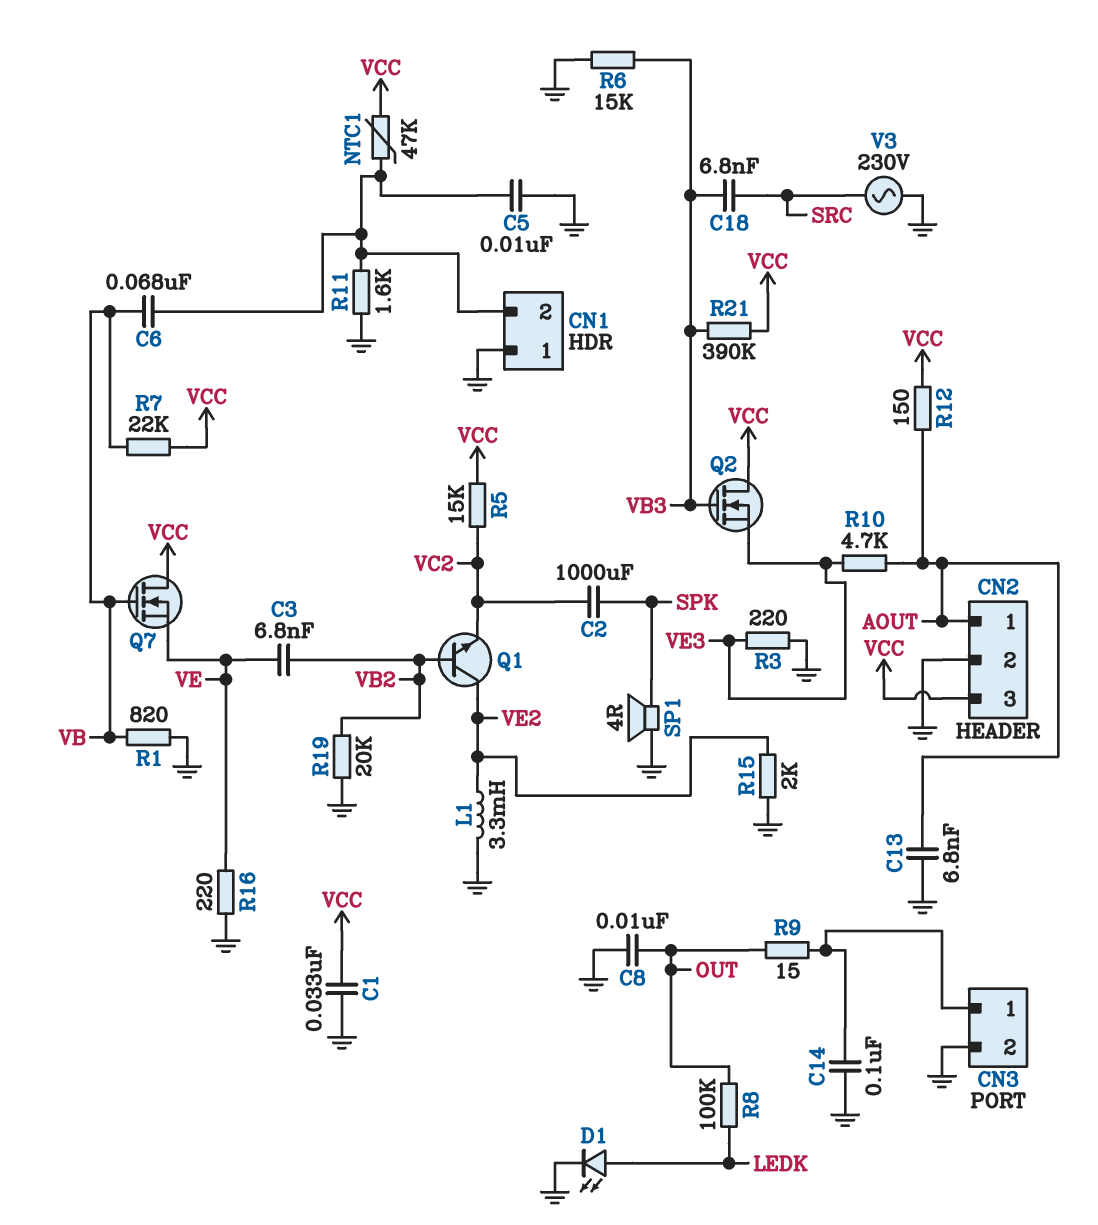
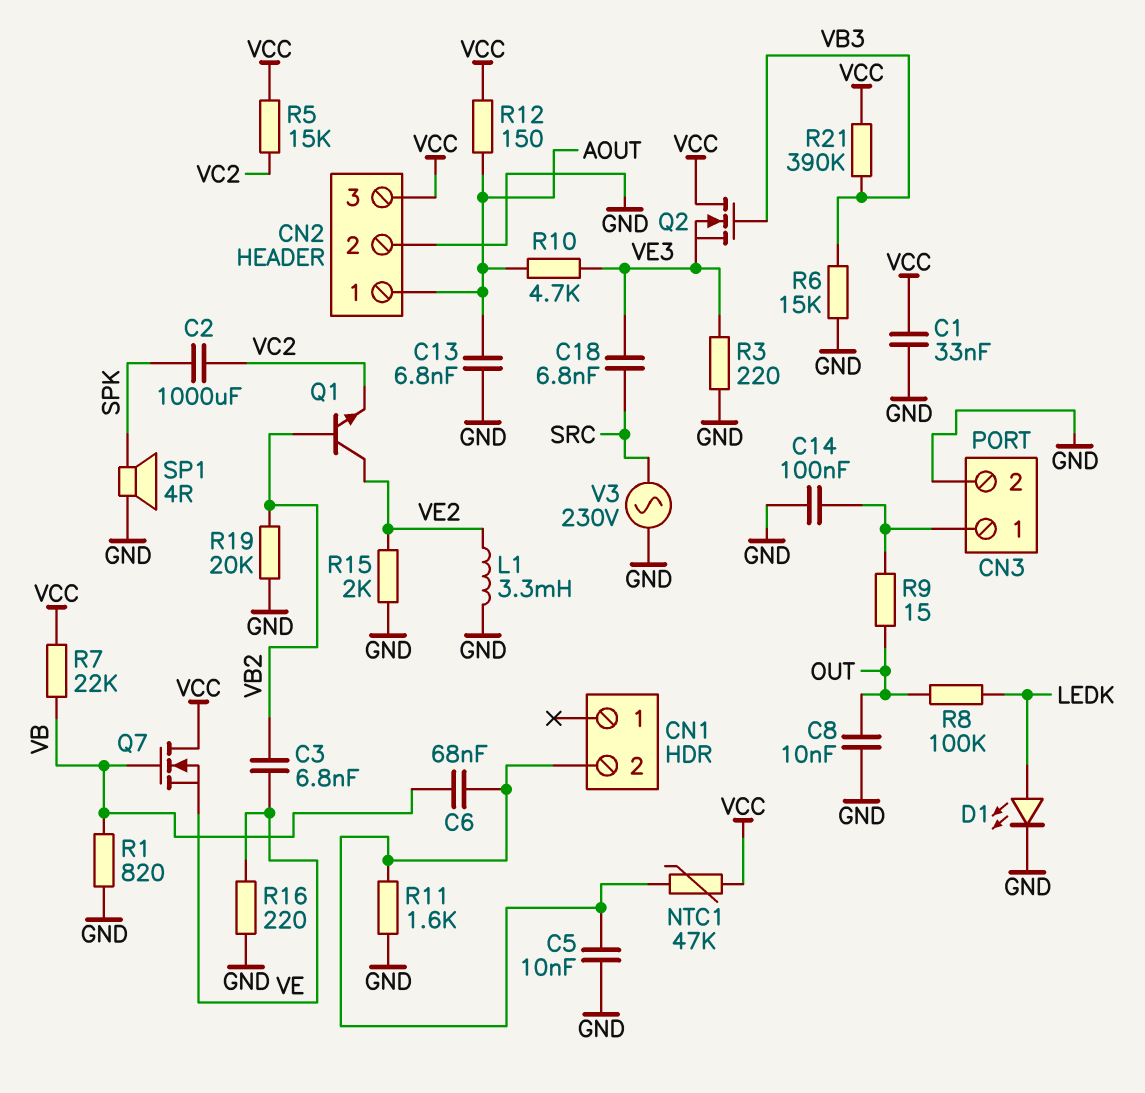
C18: 6.8nF (SRC, VB3) -> 6.8nF (SRC, VE3)
CN1 pin 1: GND -> none

